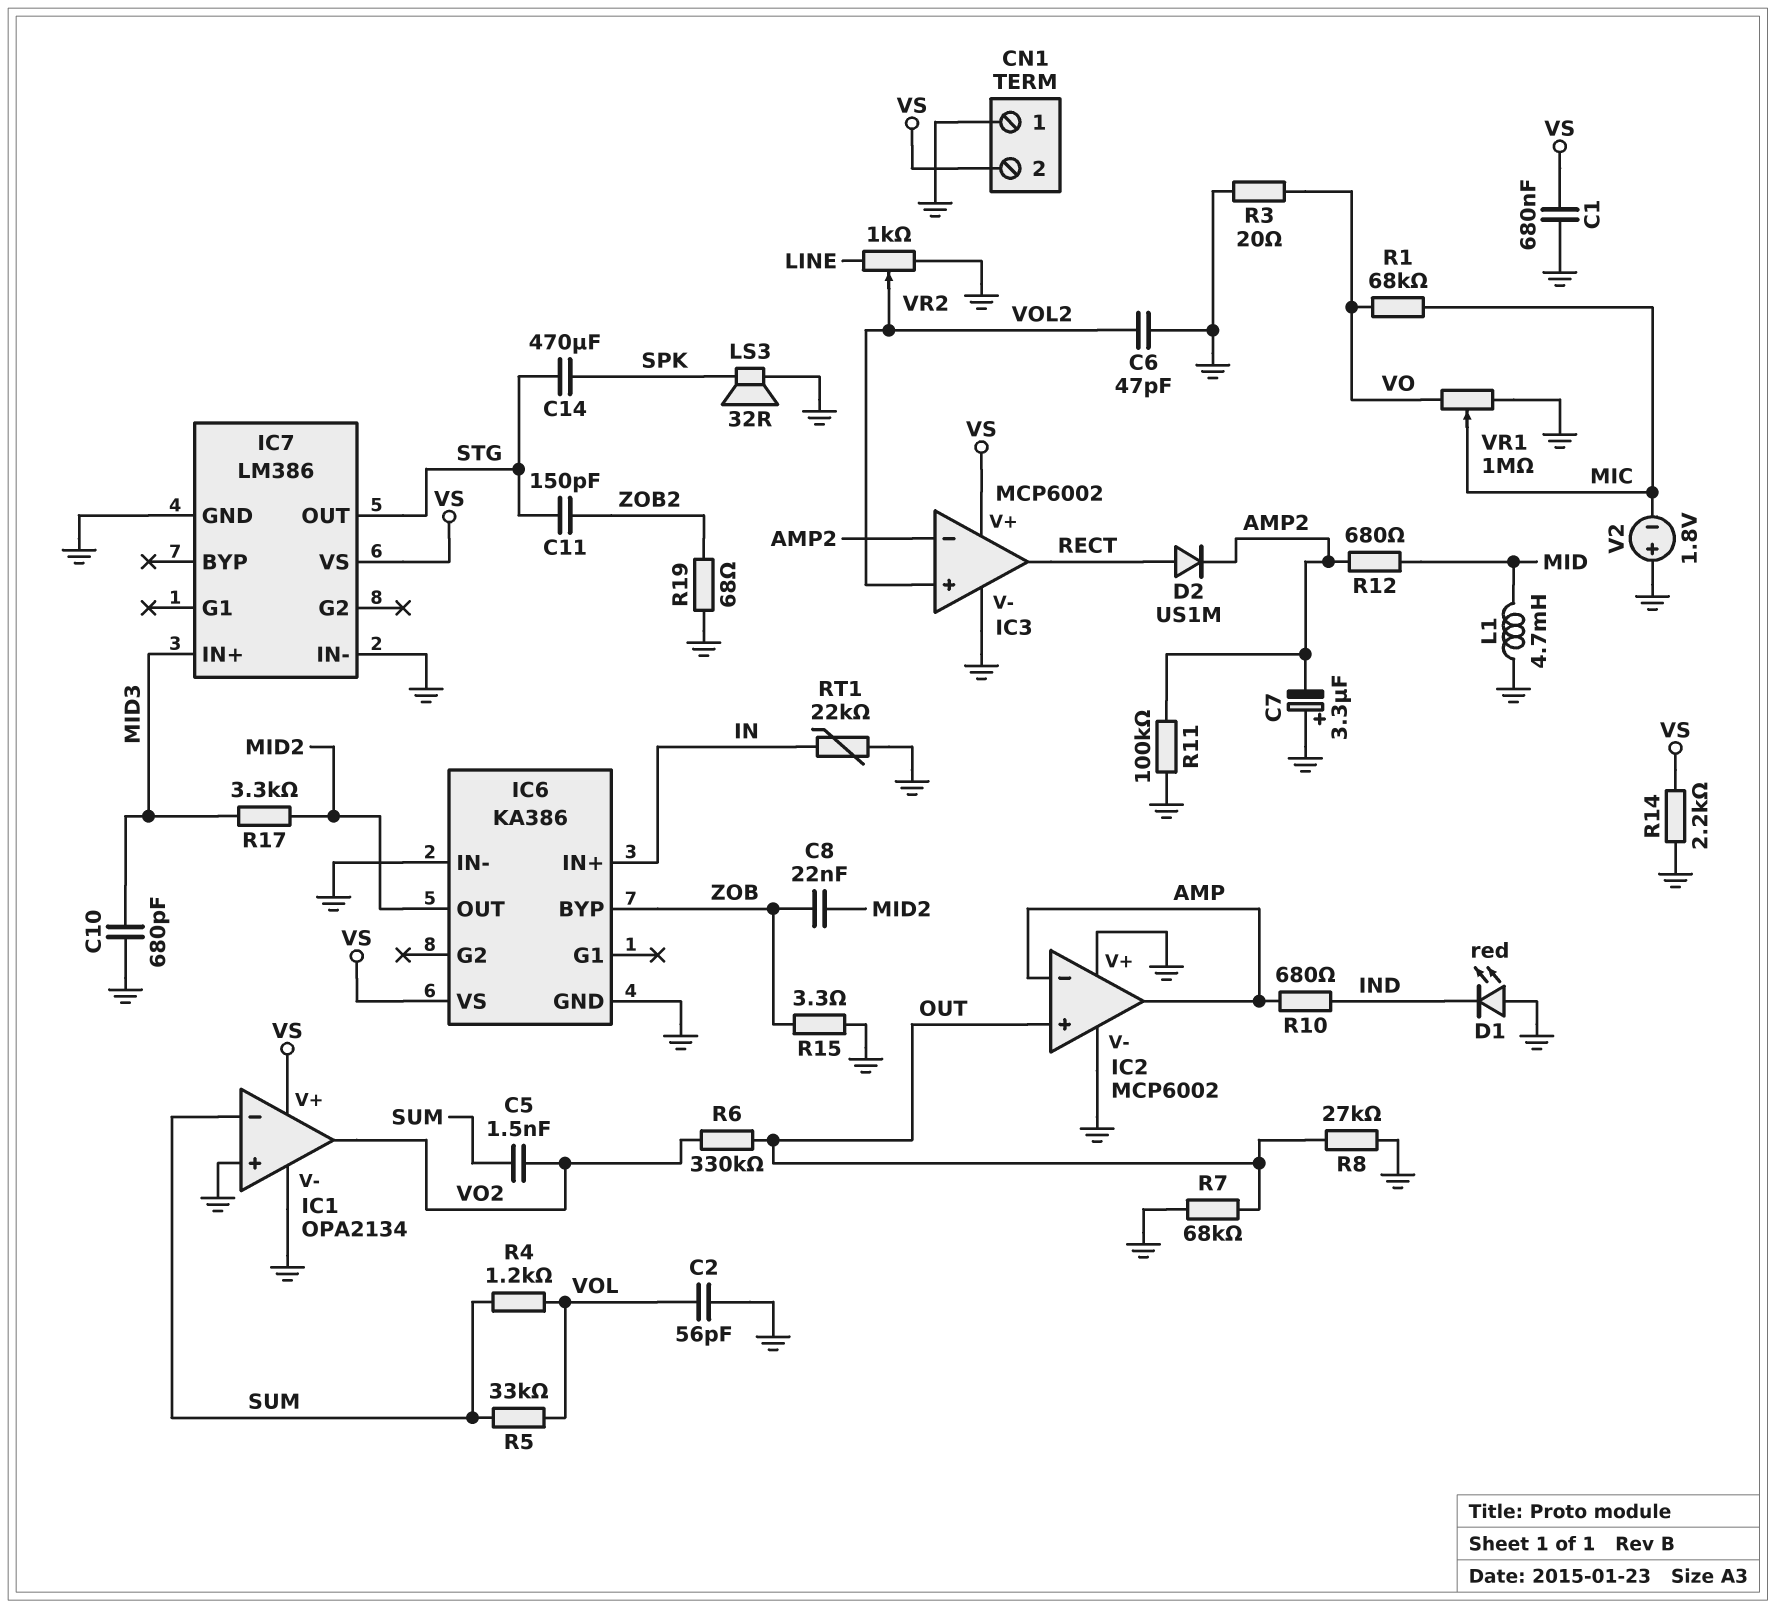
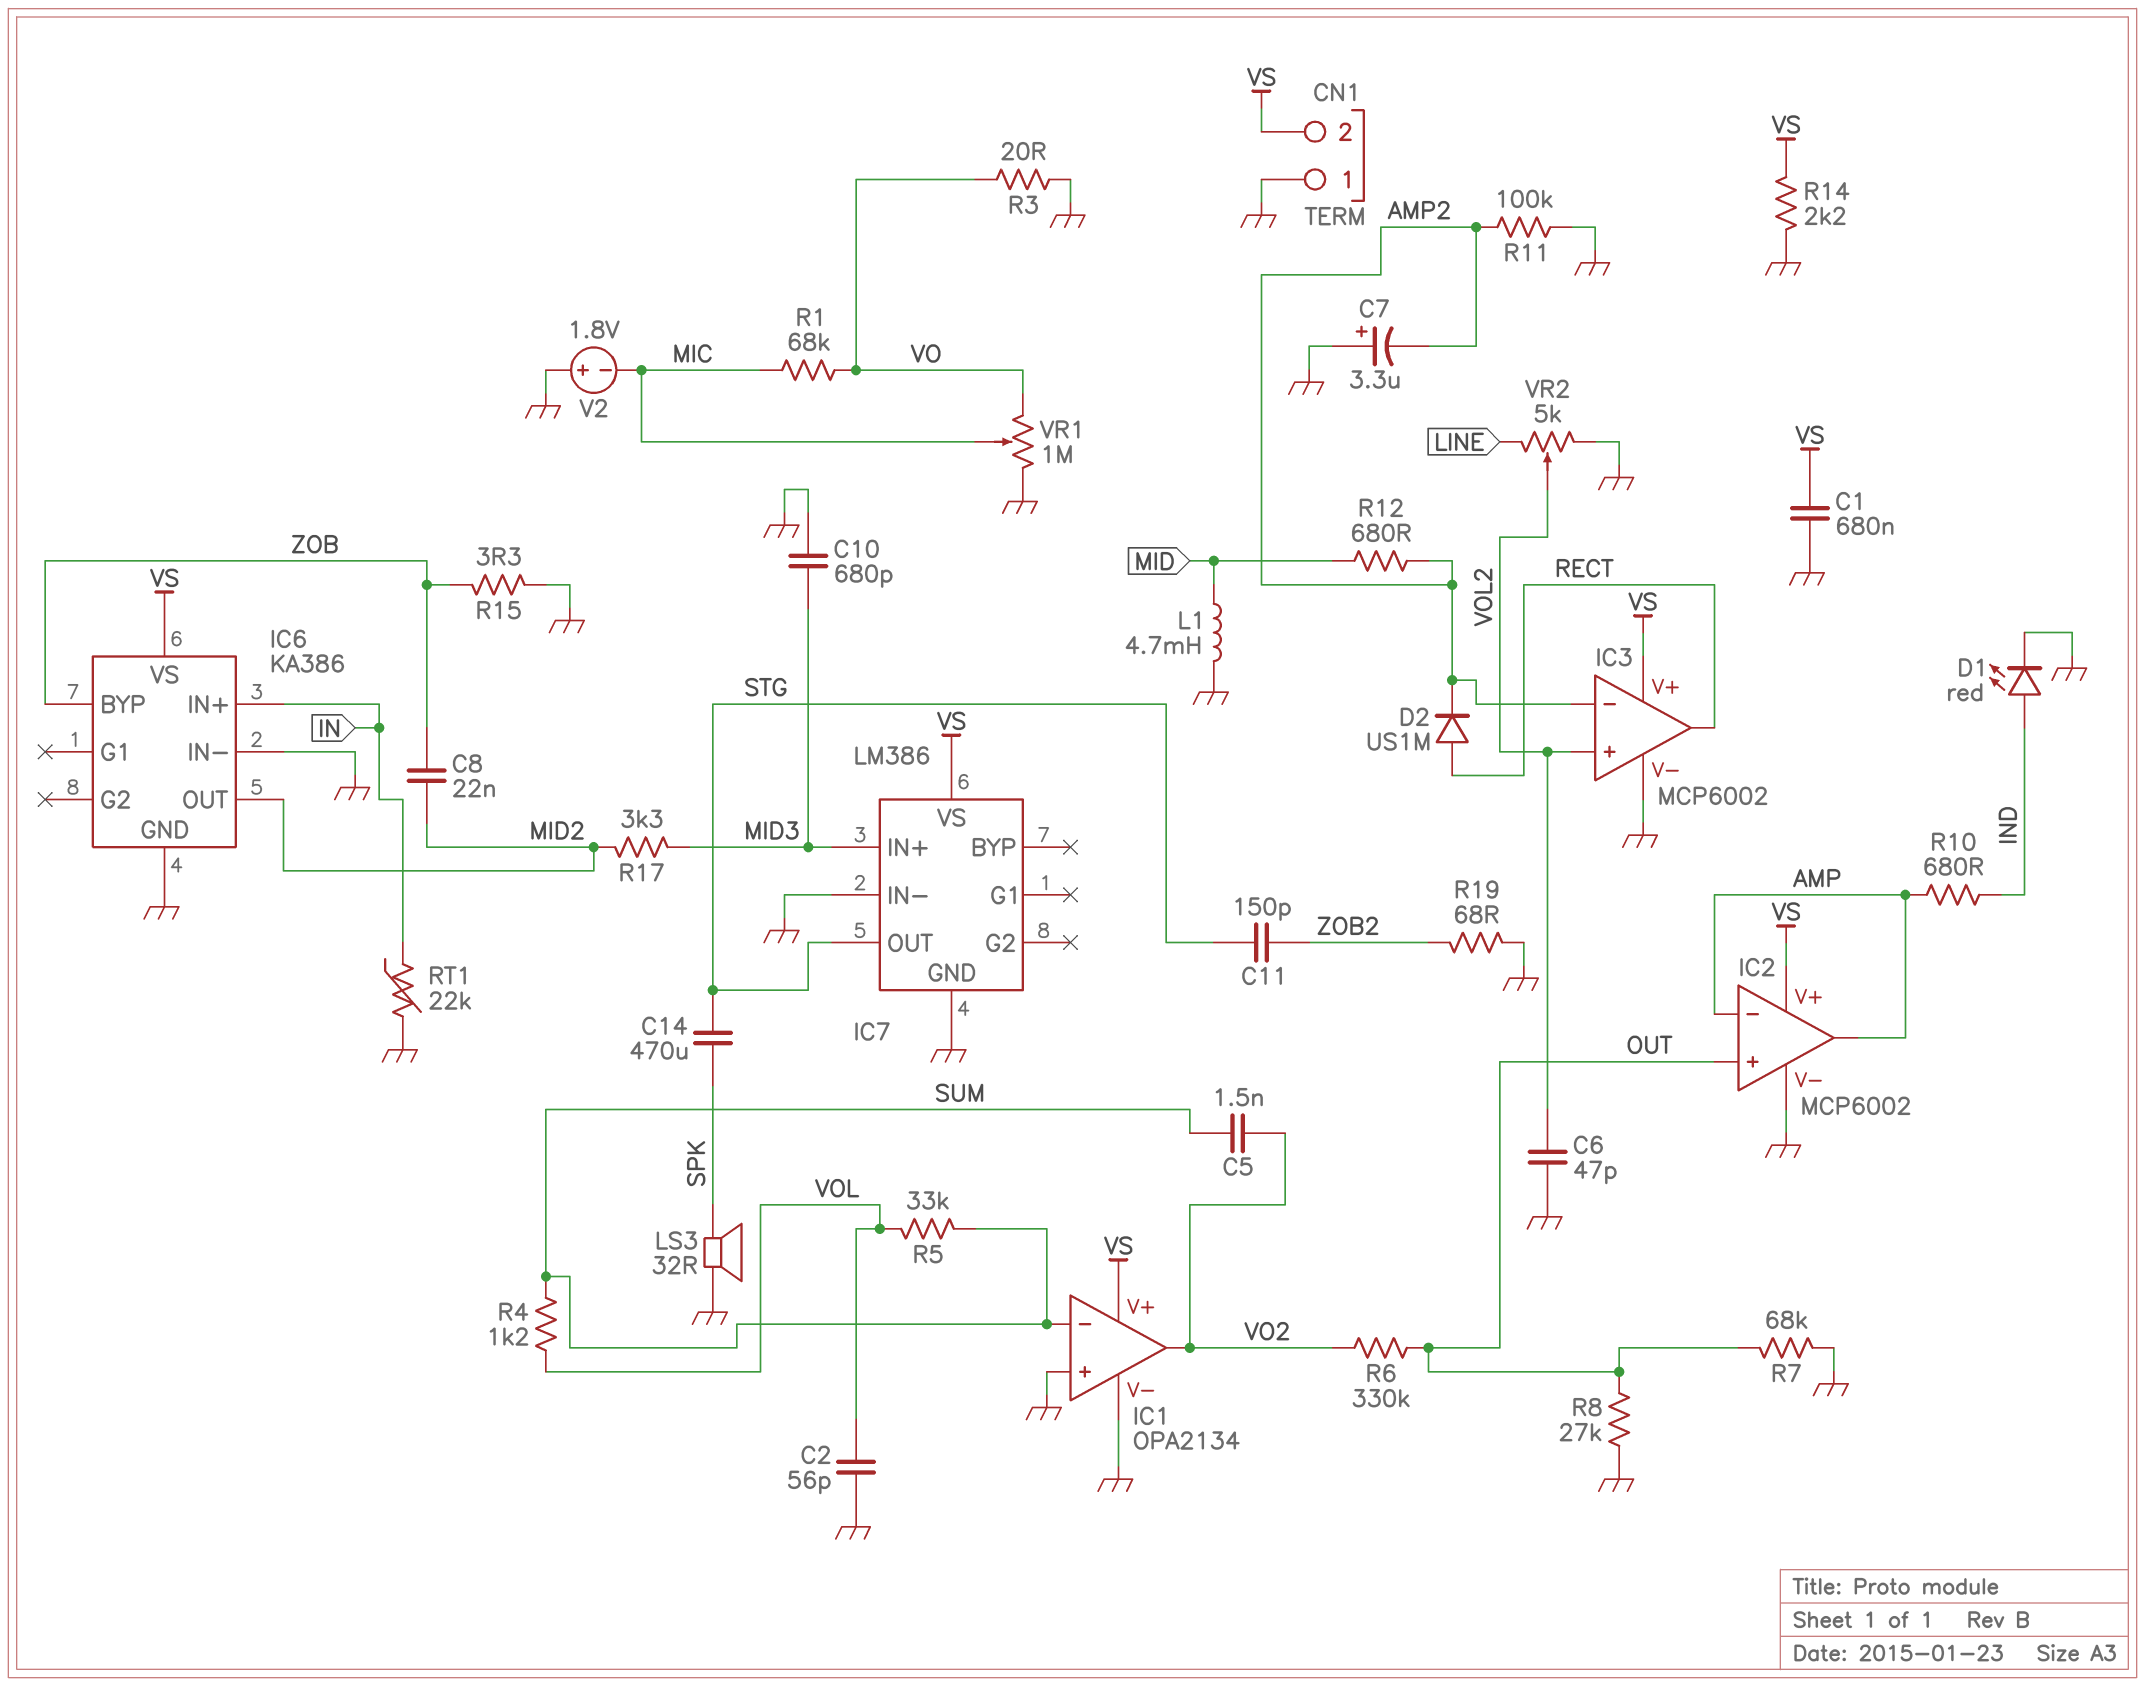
D1: LED red (A GND, K IND) -> LED red (A IND, K GND)
IC2 pin V+: GND -> VS
VR2: 1k (GND, LINE, wiper VOL2) -> 5k (GND, LINE, wiper VOL2)

